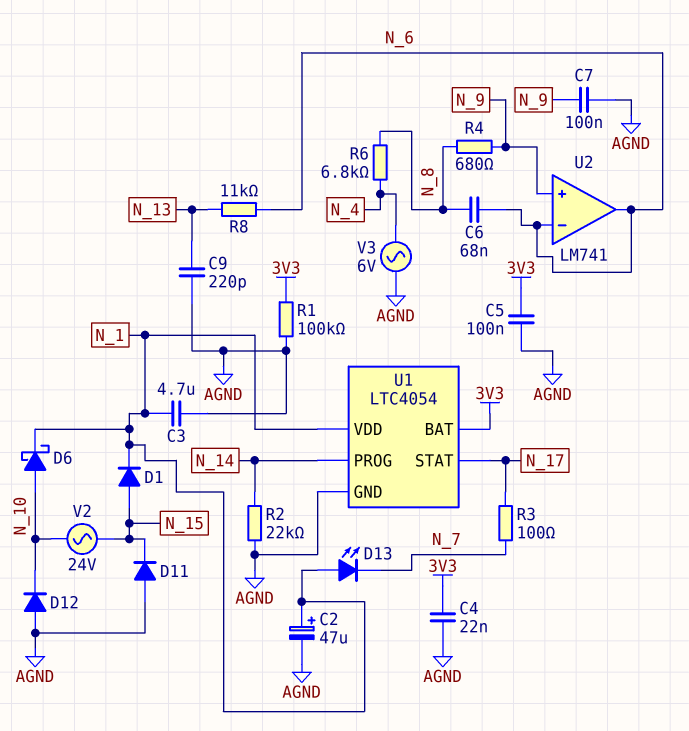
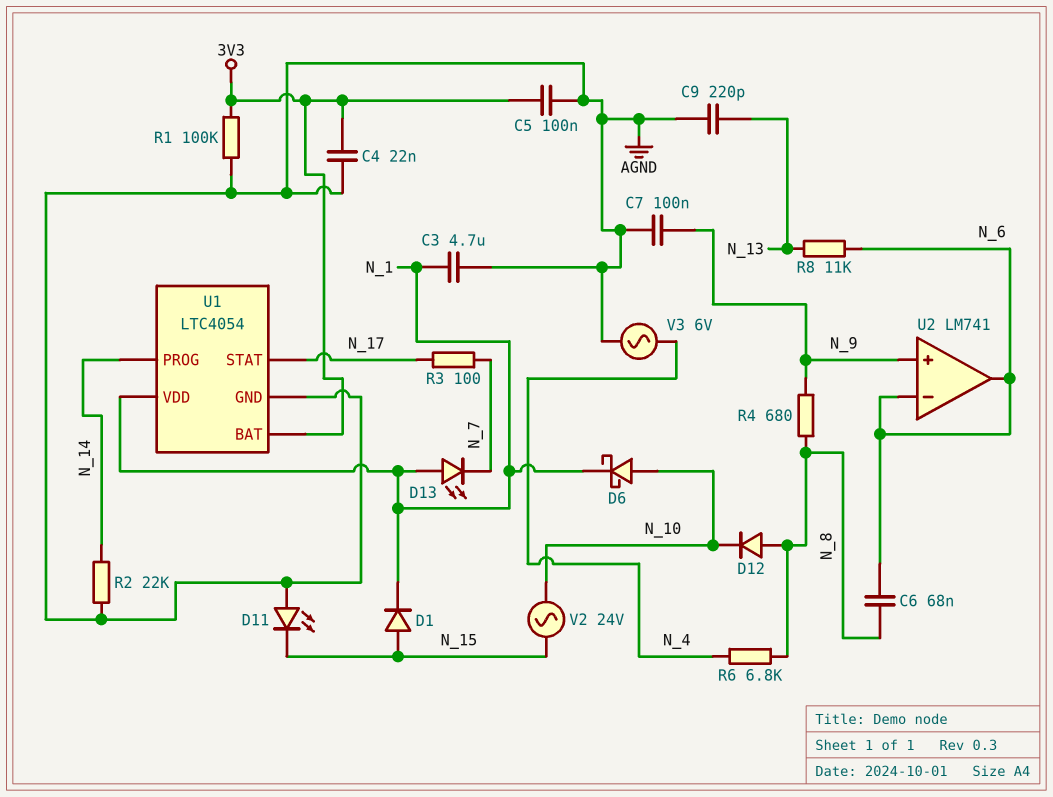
C2: 47uF (plus N_1, minus AGND) -> none
D11: diode (A AGND, K N_15) -> LED (A AGND, K N_15)
D12: diode (A AGND, K N_10) -> diode (A N_8, K N_10)

